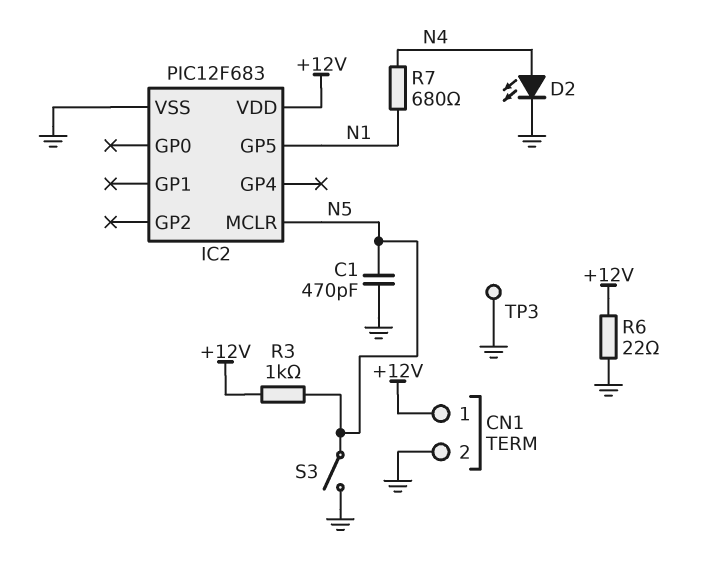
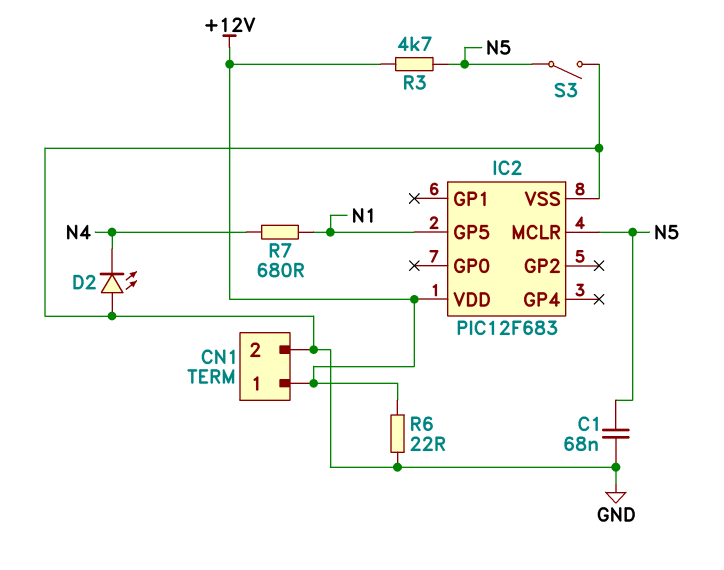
C1: 470pF (GND, N5) -> 68nF (GND, N5)
D2: LED (A N4, K GND) -> LED (A GND, K N4)
R3: 1k (+12V, N5) -> 4.7k (+12V, N5)
TP3: test point (GND) -> none

